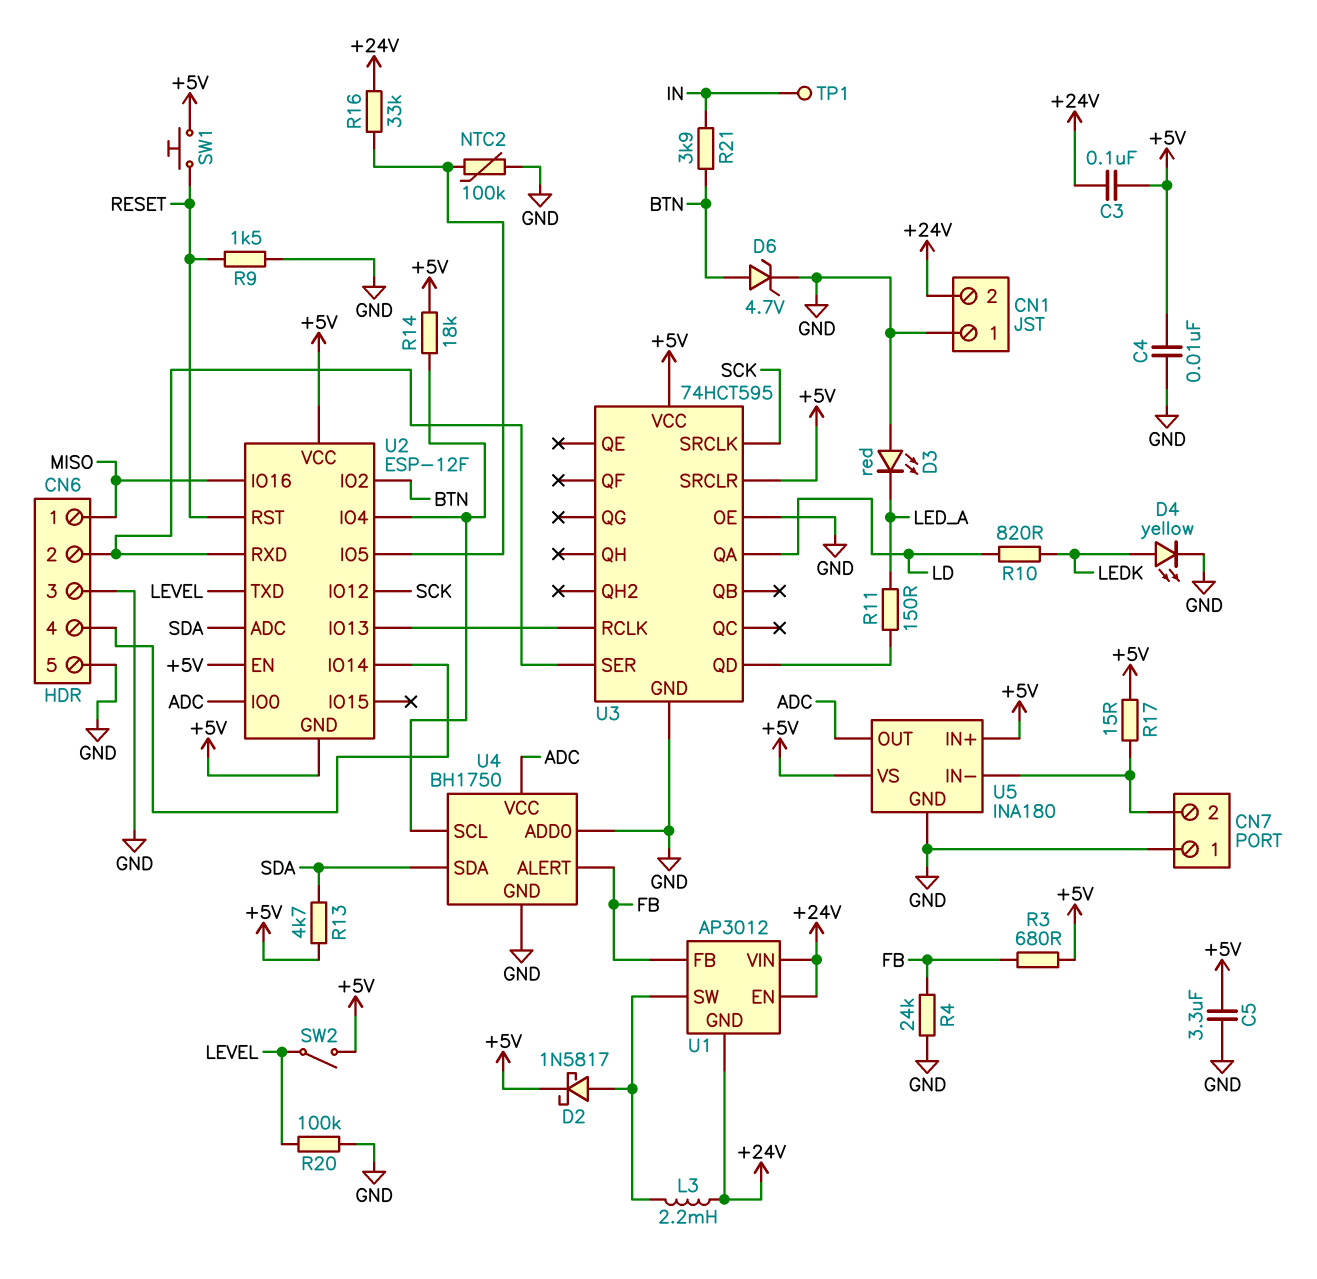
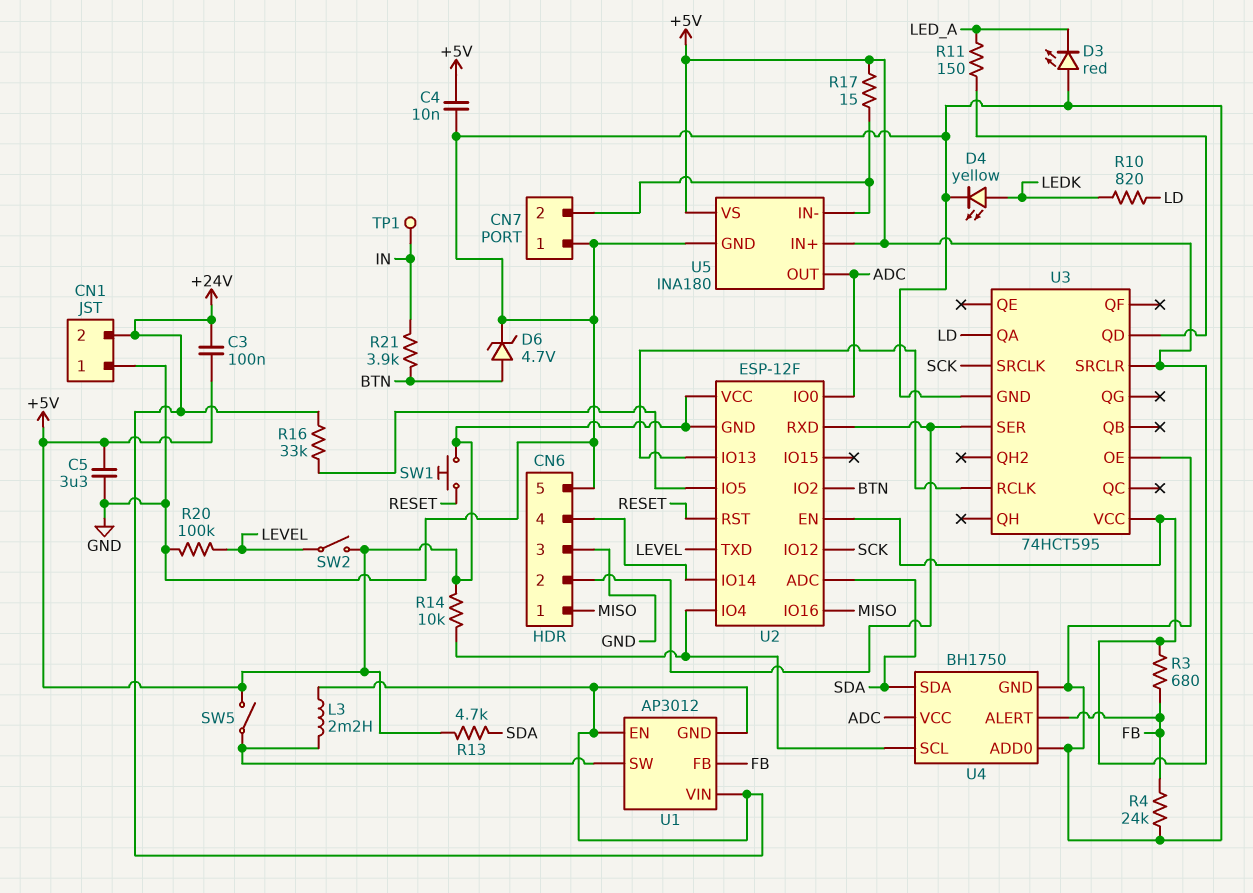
D2: schottky 1N5817 (A U1/SW, K +5V) -> none
NTC2: 100k (GND, U2/IO5) -> none
R9: 1.5k (GND, RESET) -> none
R14: 18k (+5V, U2/IO4) -> 10k (+5V, U2/IO4)
SW5: none -> switch (+5V, U1/SW)

